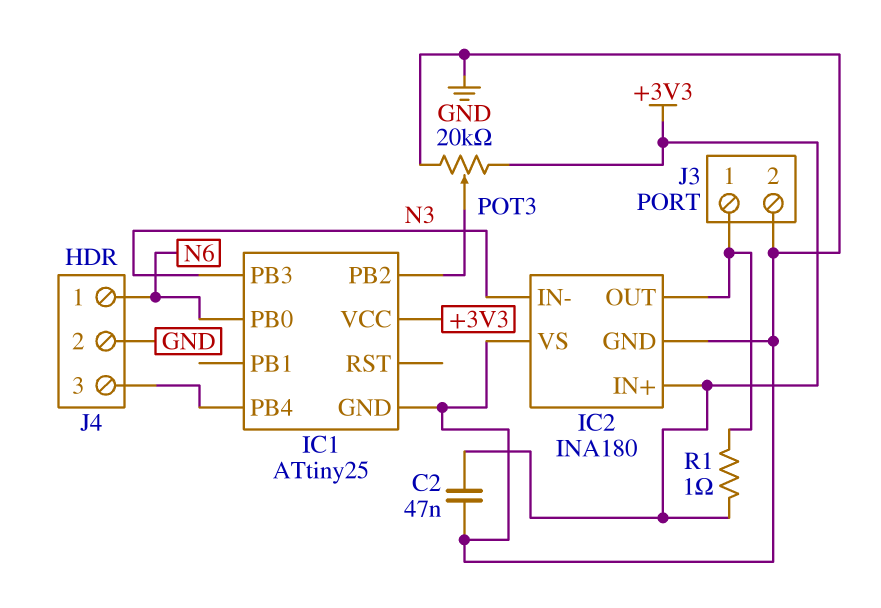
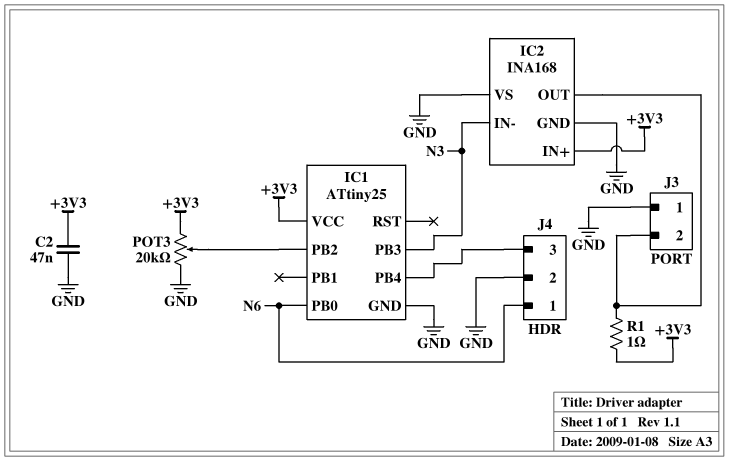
IC2: INA180 -> INA168
J3 pin 1: IC2/OUT -> GND
J3 pin 2: GND -> IC2/OUT

